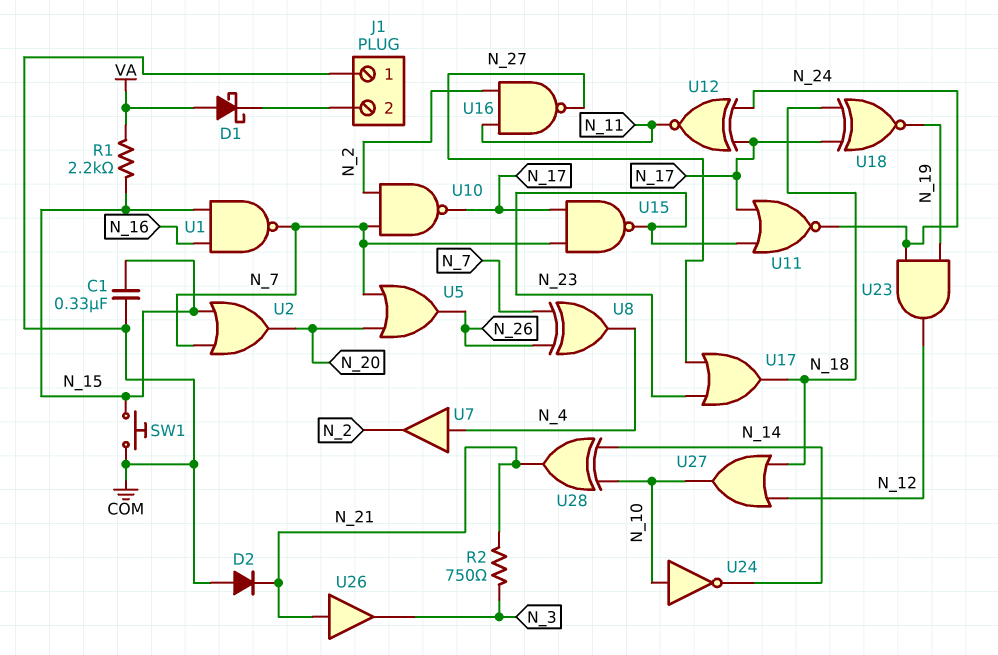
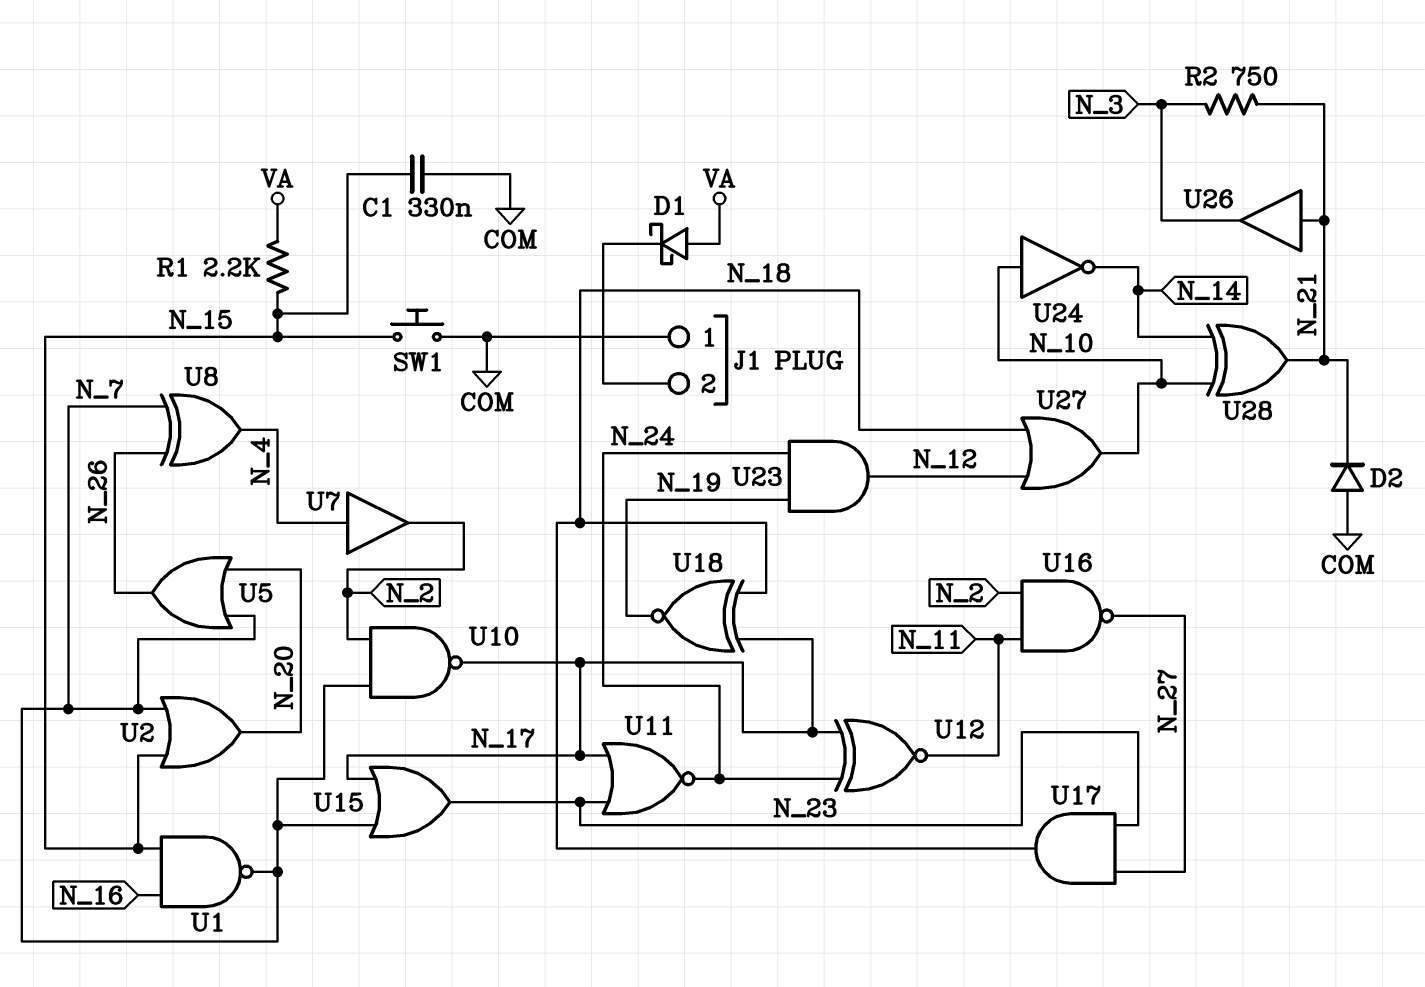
U15: NAND (in N_7, in N_17, out N_23) -> OR (in N_7, in N_17, out N_23)
U17: OR (in N_23, in N_27, out N_18) -> AND (in N_23, in N_27, out N_18)

